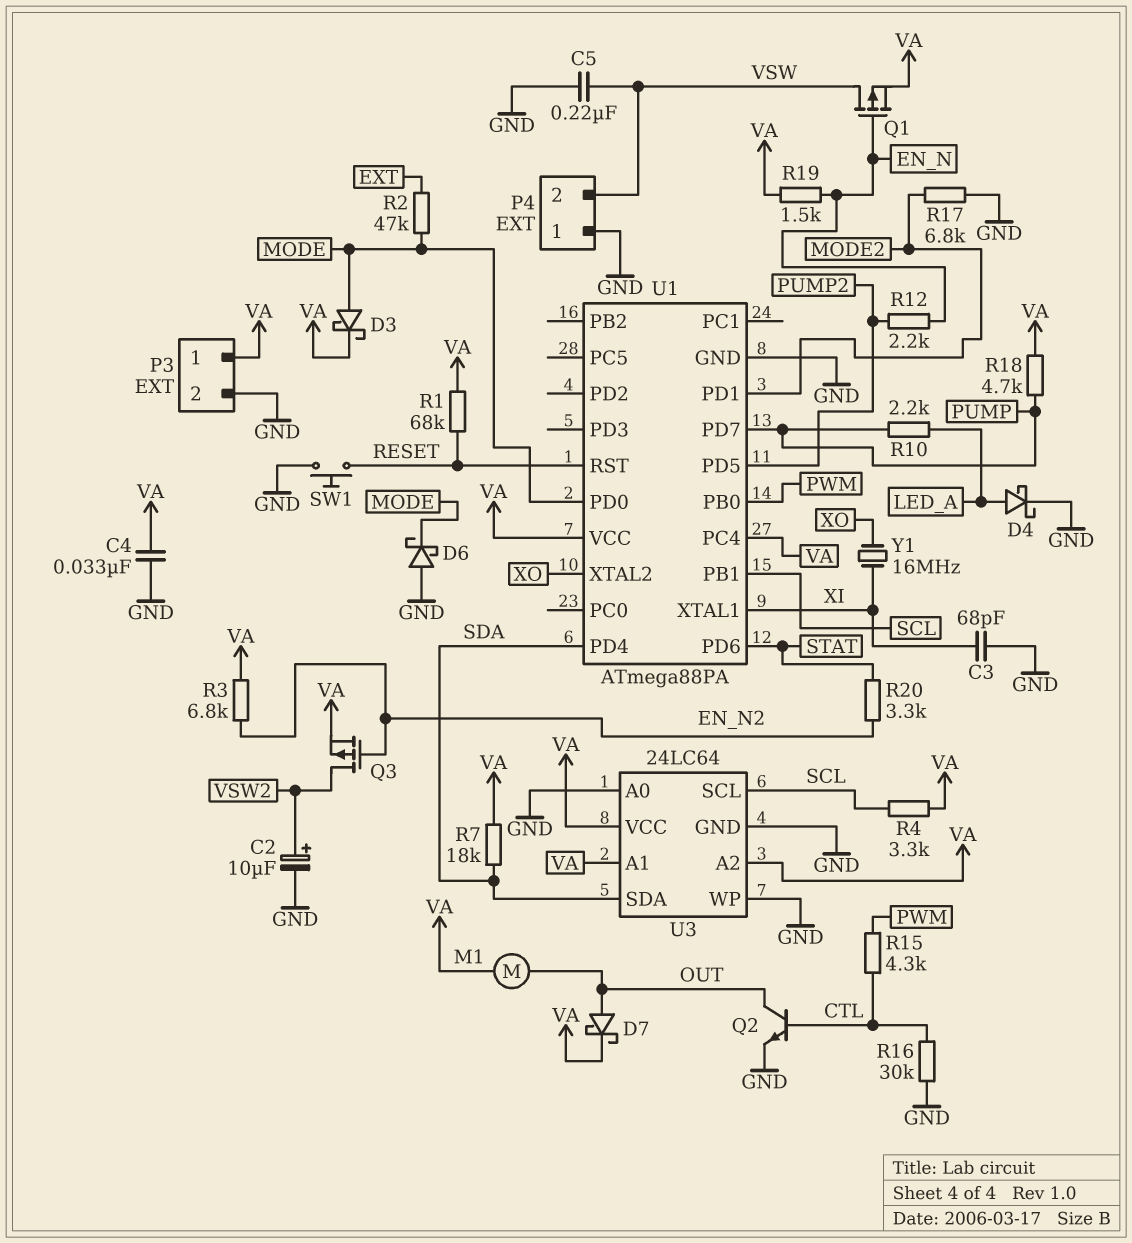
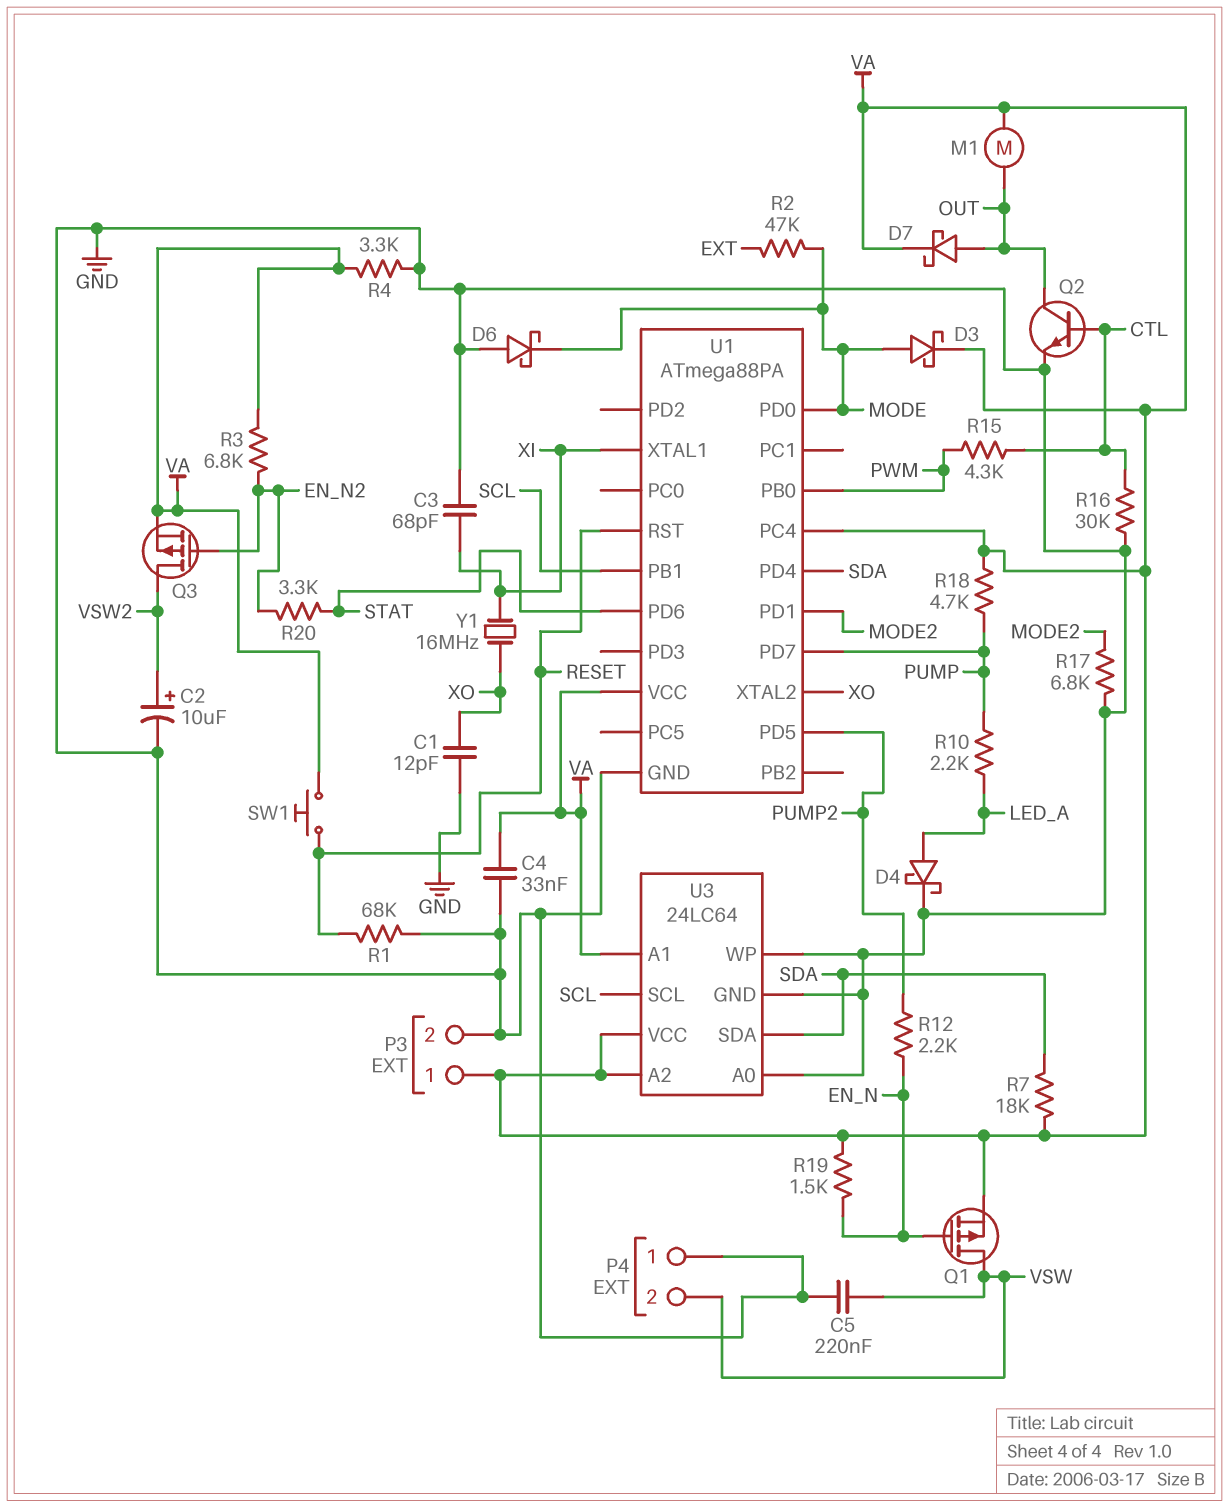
C1: none -> 12pF (GND, XO)
R1: 68k (RESET, VA) -> 68k (GND, RESET)
R4: 3.3k (SCL, VA) -> 3.3k (GND, VA)
SW1: button (GND, RESET) -> button (RESET, VA)

